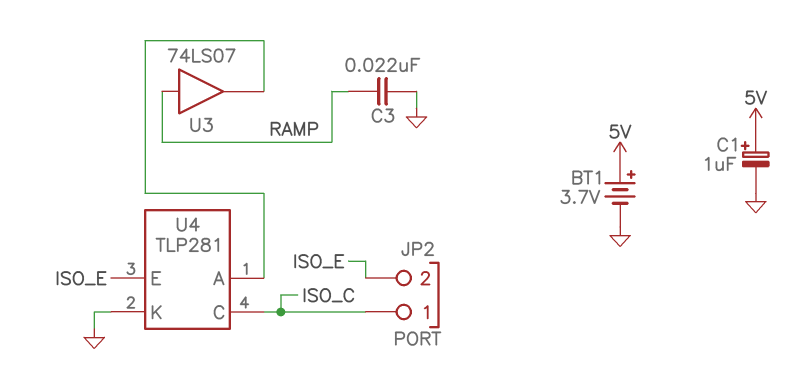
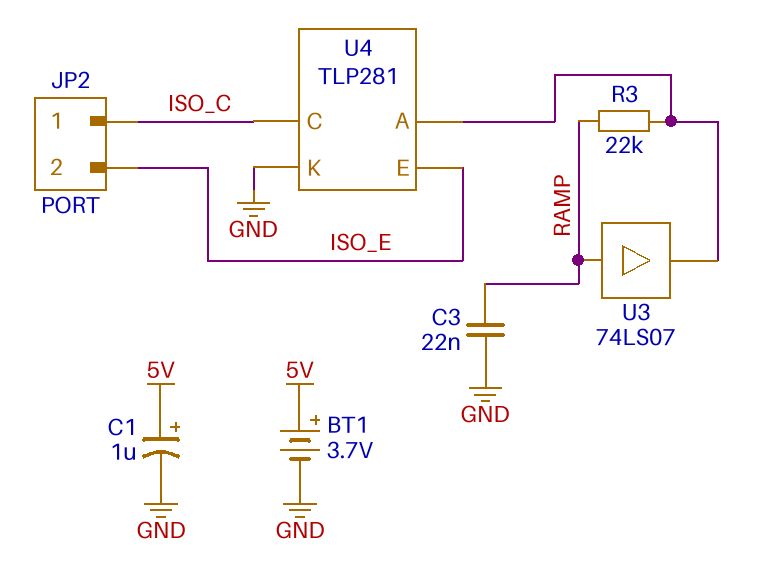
R3: none -> 22k (RAMP, U4/A)

